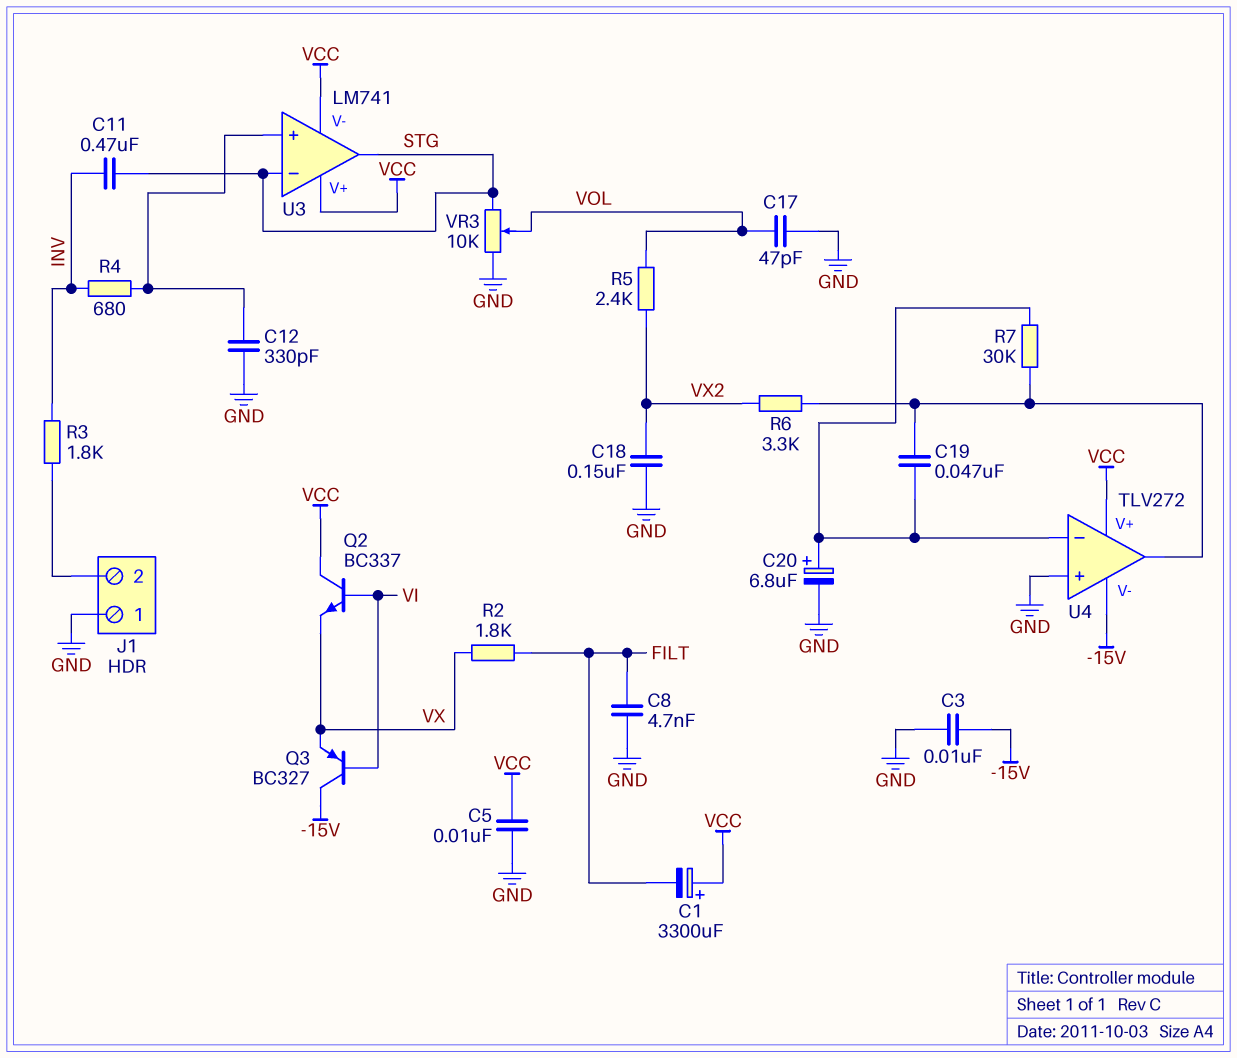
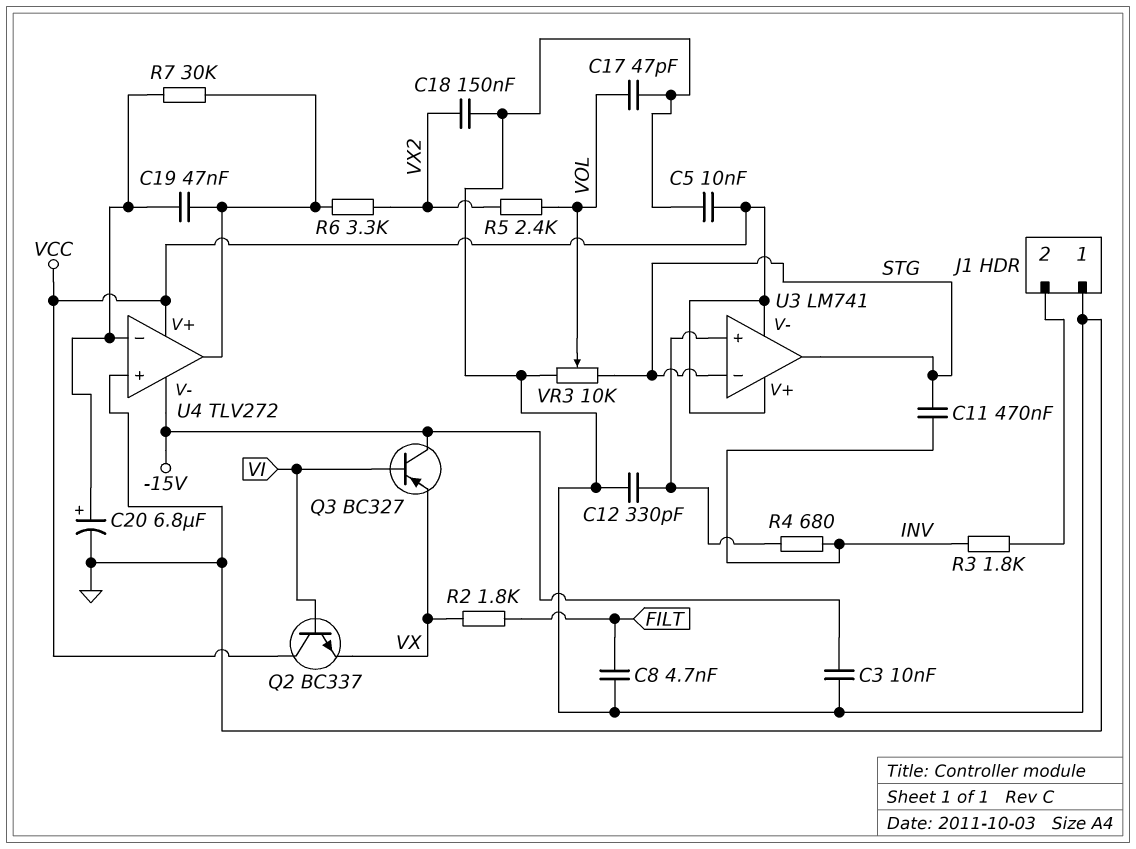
C1: 3300uF (plus VCC, minus FILT) -> none

